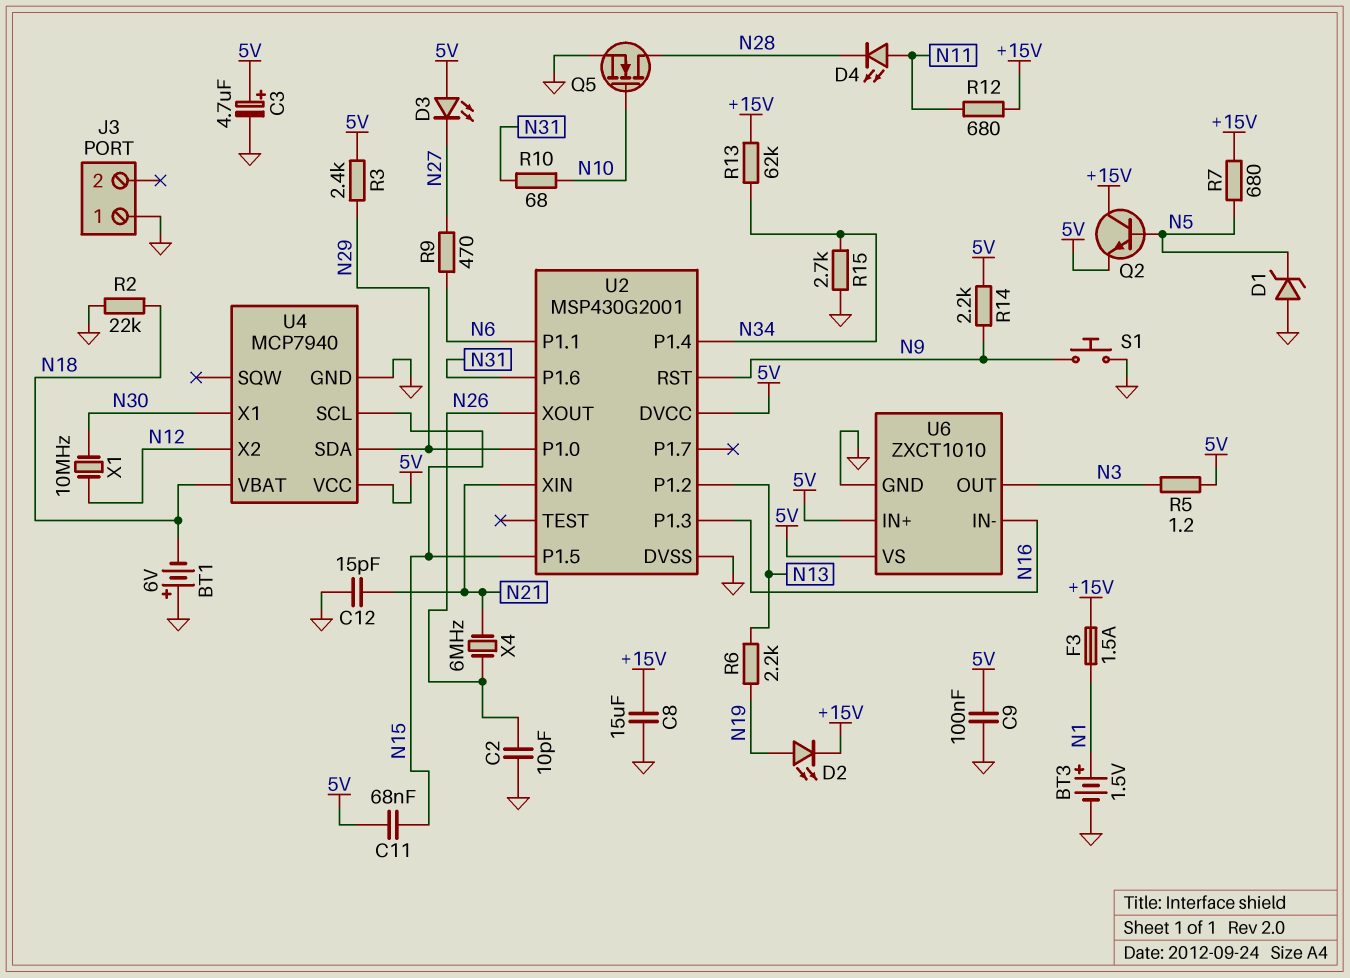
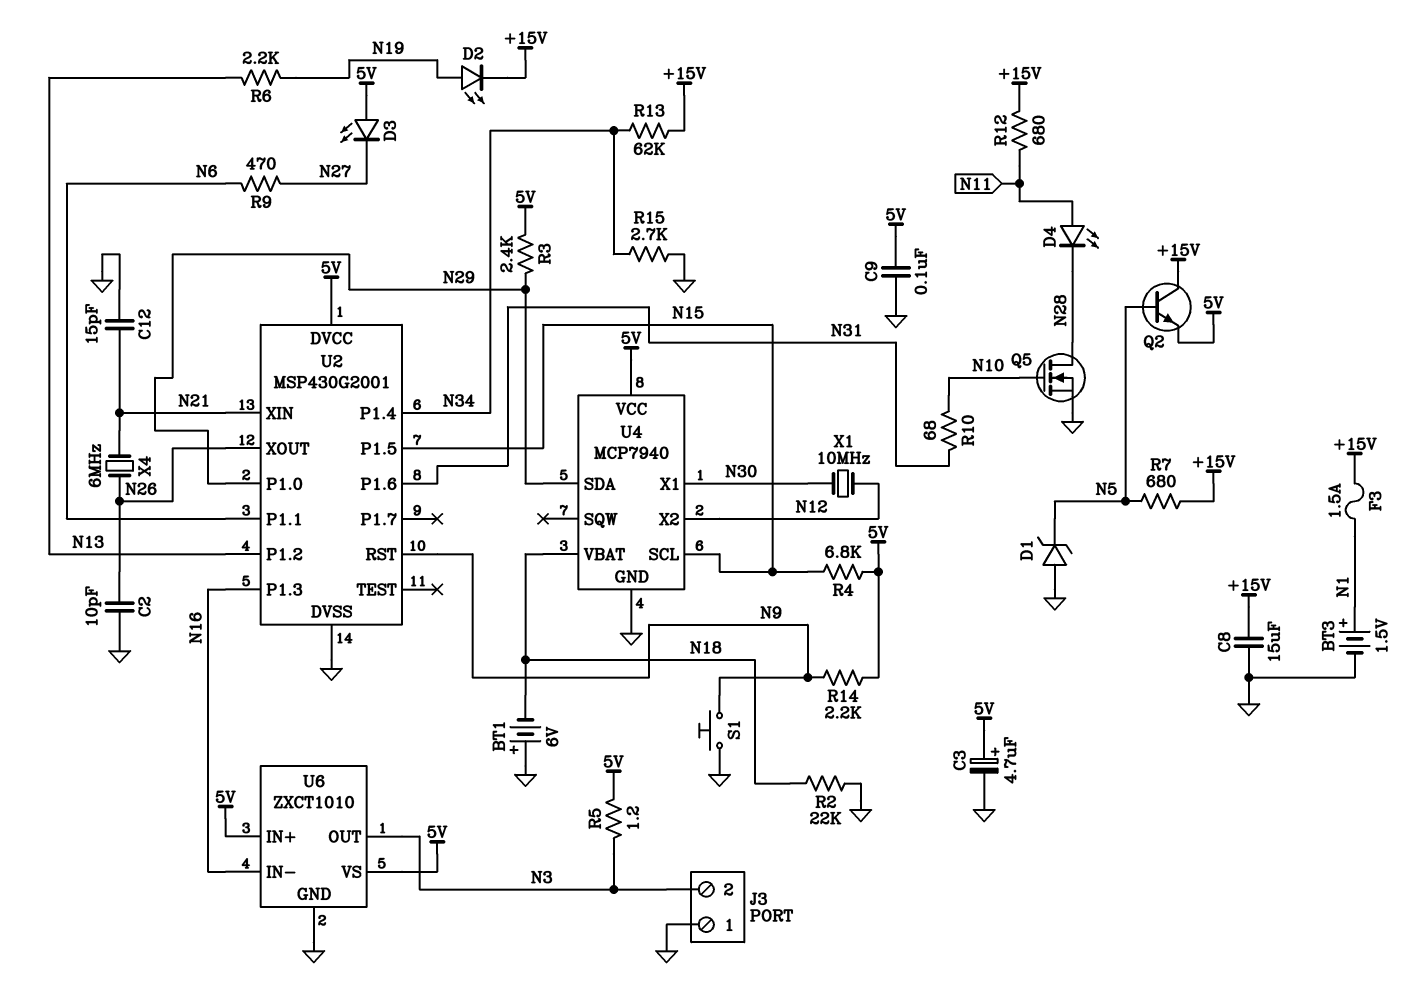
C11: 68nF (5V, N15) -> none
J3 pin 2: none -> N3
R4: none -> 6.8k (5V, N15)

